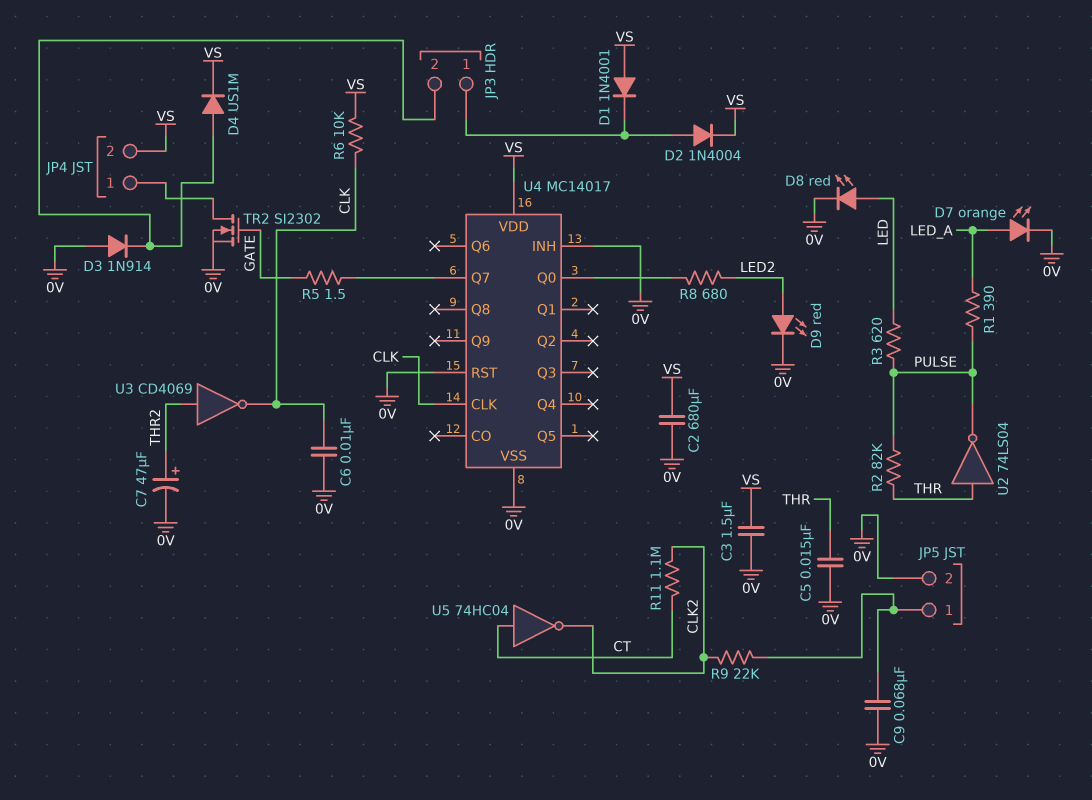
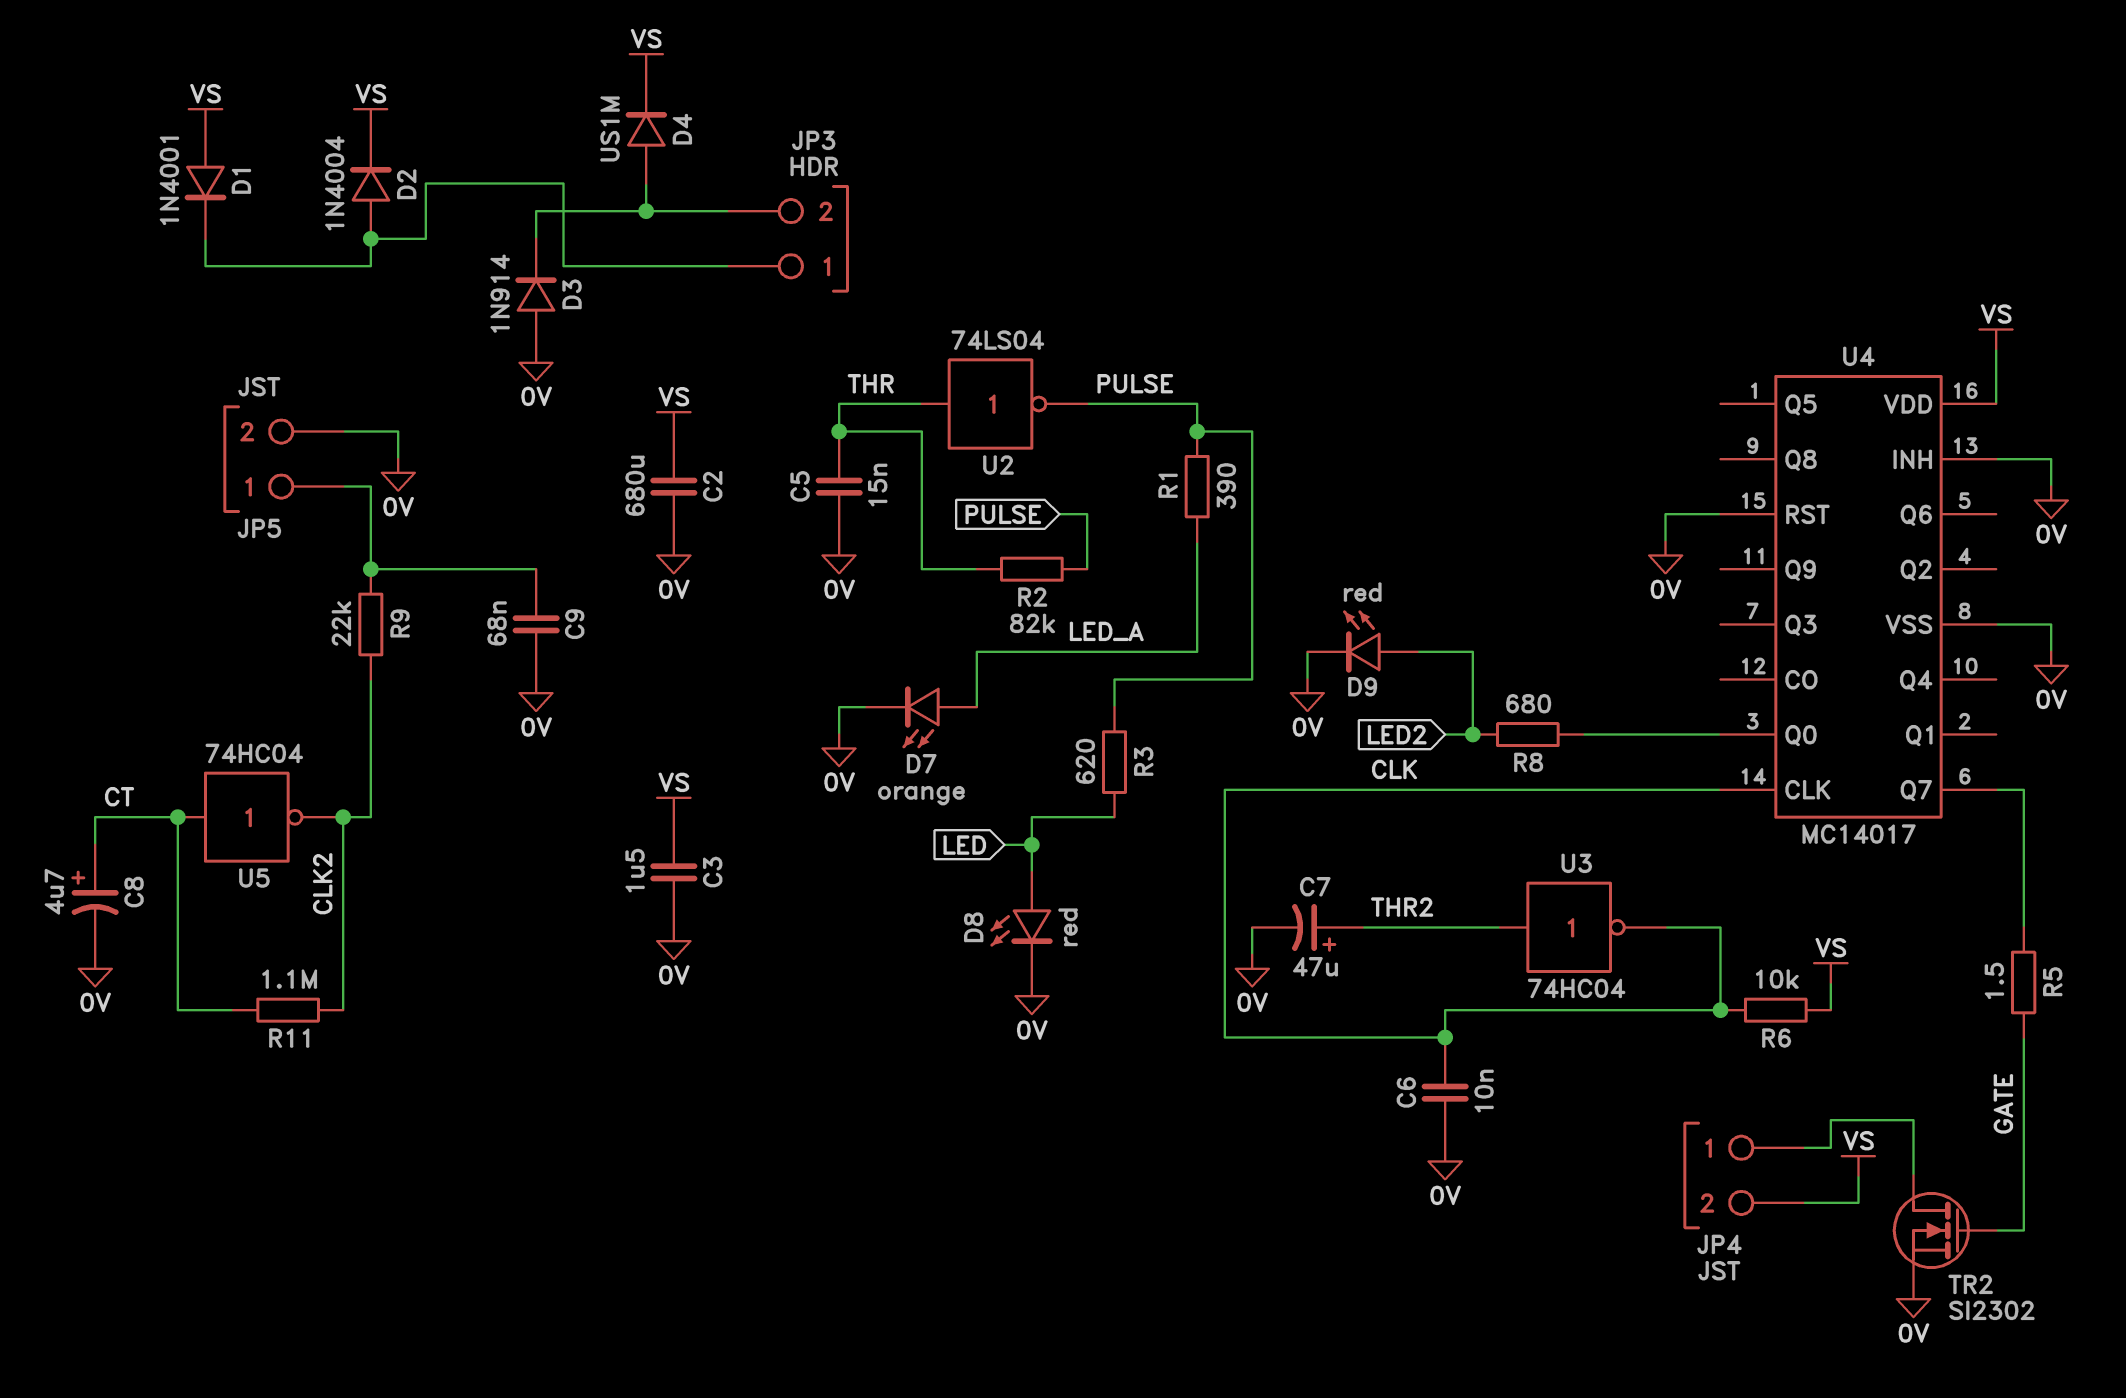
C8: none -> 4.7uF (plus CT, minus 0V)
U3: NOT CD4069 (in THR2, out CLK) -> NOT 74HC04 (in THR2, out CLK)

